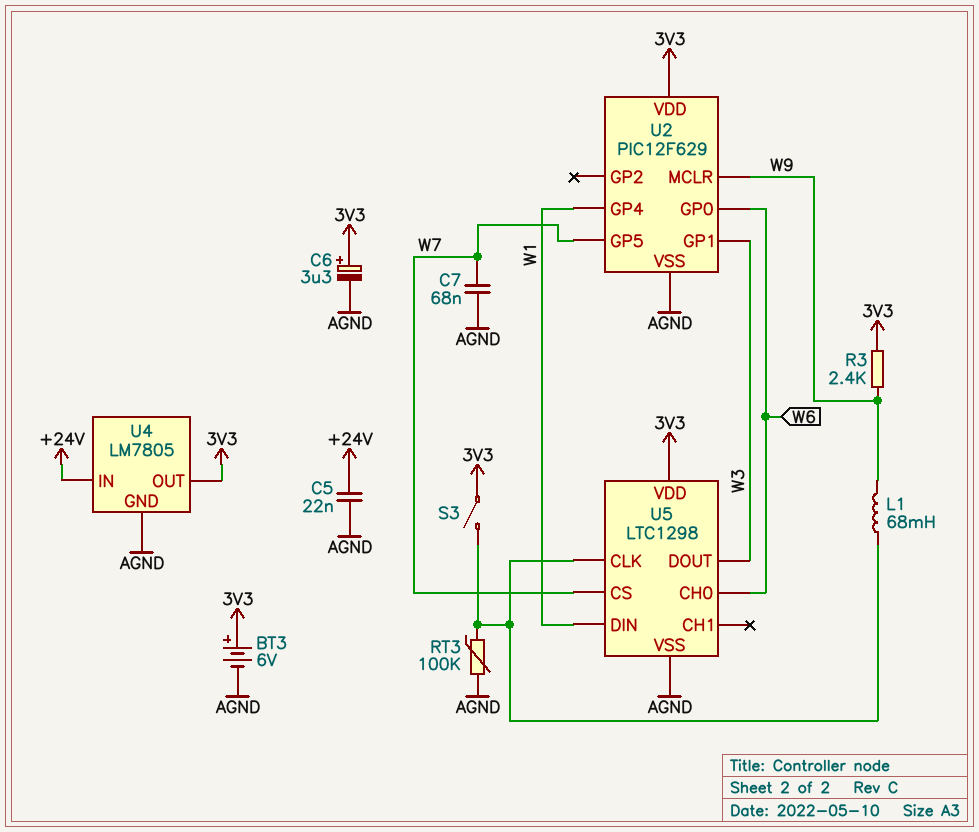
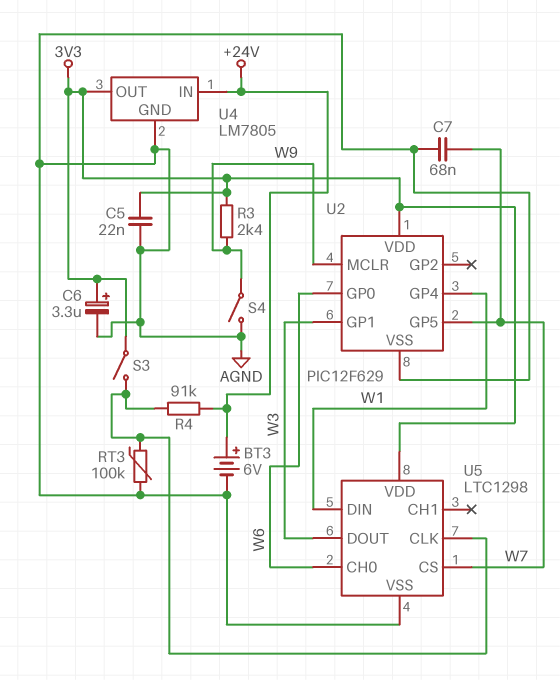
BT3: 6V (plus 3V3, minus AGND) -> 6V (plus +24V, minus AGND)
C5: 22nF (+24V, AGND) -> 22nF (3V3, AGND)
L1: 68mH (U5/CLK, W9) -> none
R4: none -> 91k (+24V, U5/CLK)
S4: none -> switch (AGND, W9)

